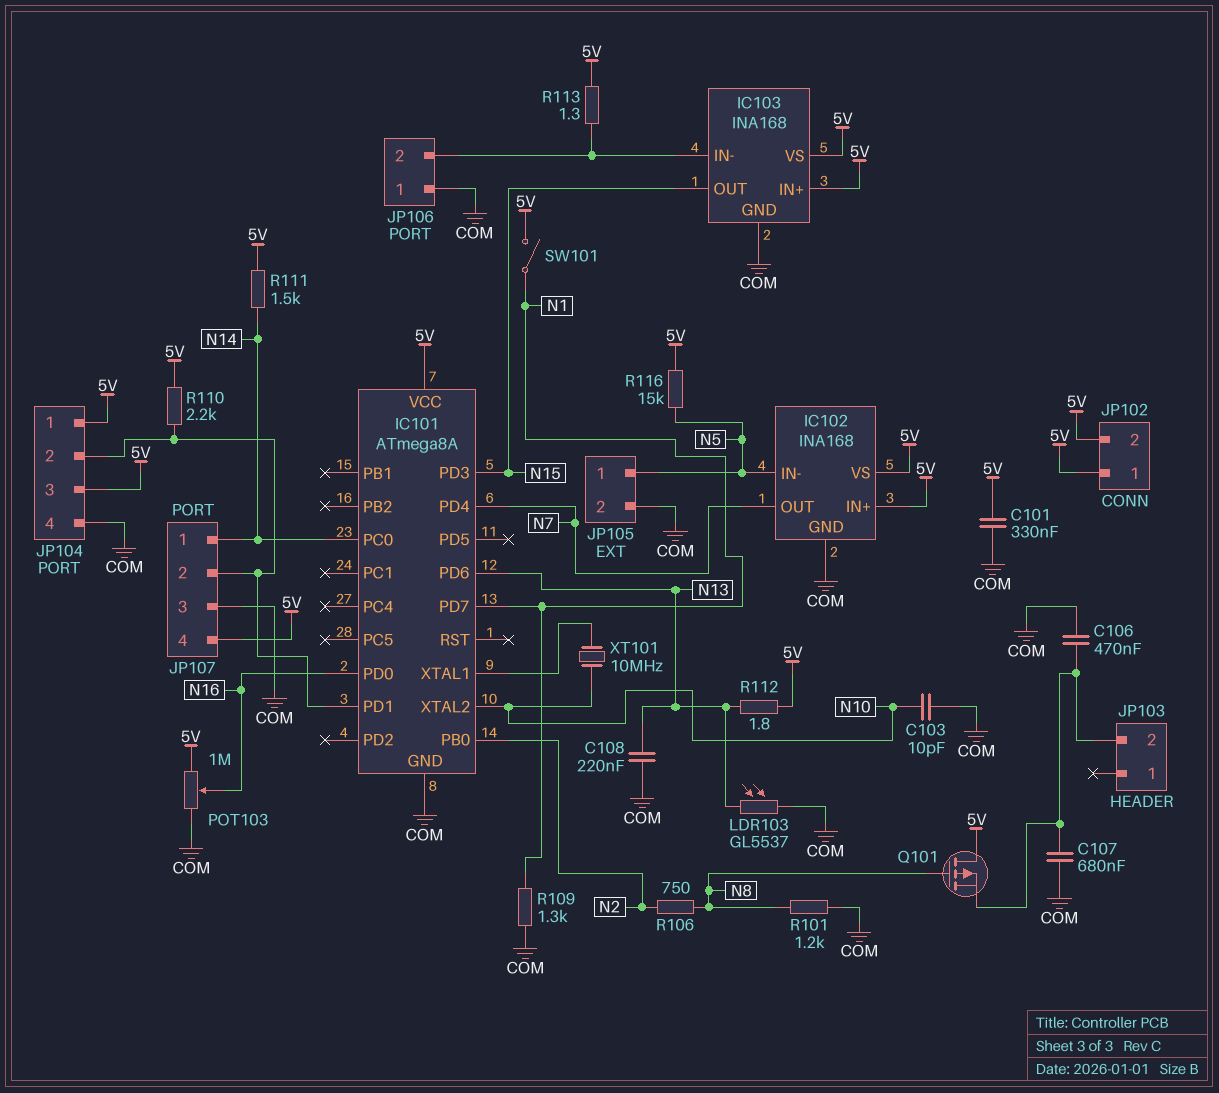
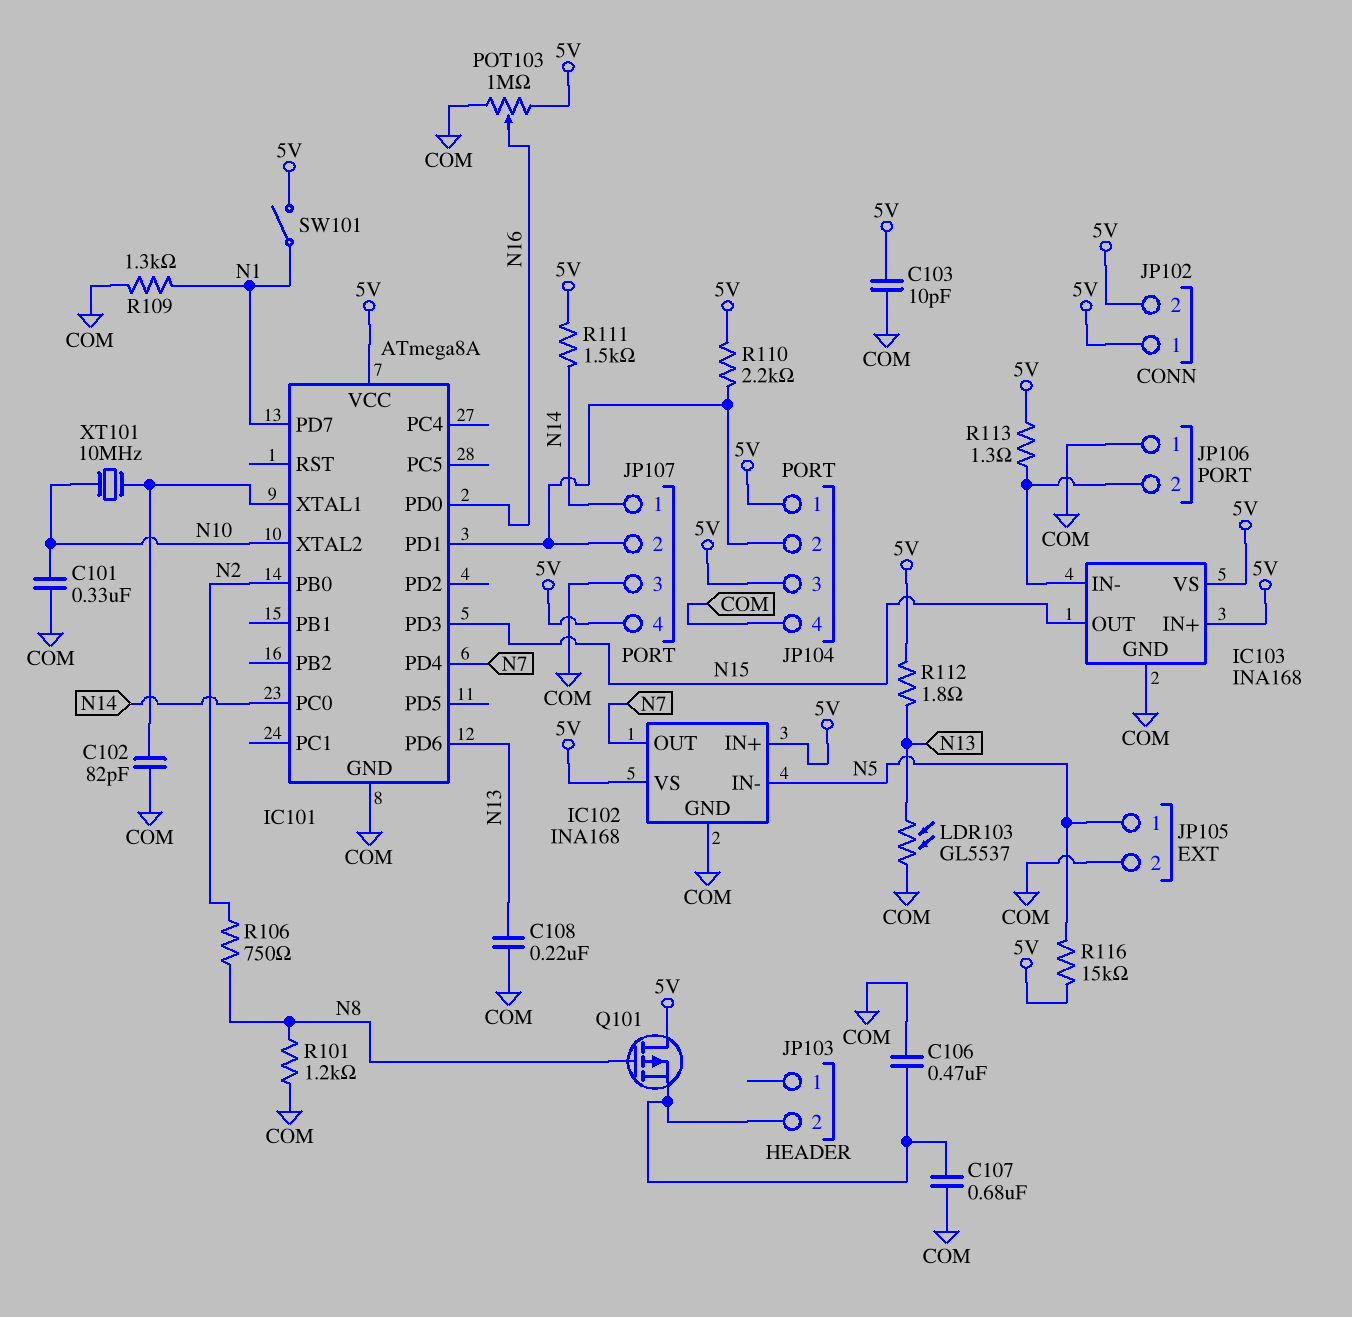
C101: 330nF (5V, COM) -> 330nF (COM, N10)
C102: none -> 82pF (COM, IC101/XTAL1)
C103: 10pF (COM, N10) -> 10pF (5V, COM)

